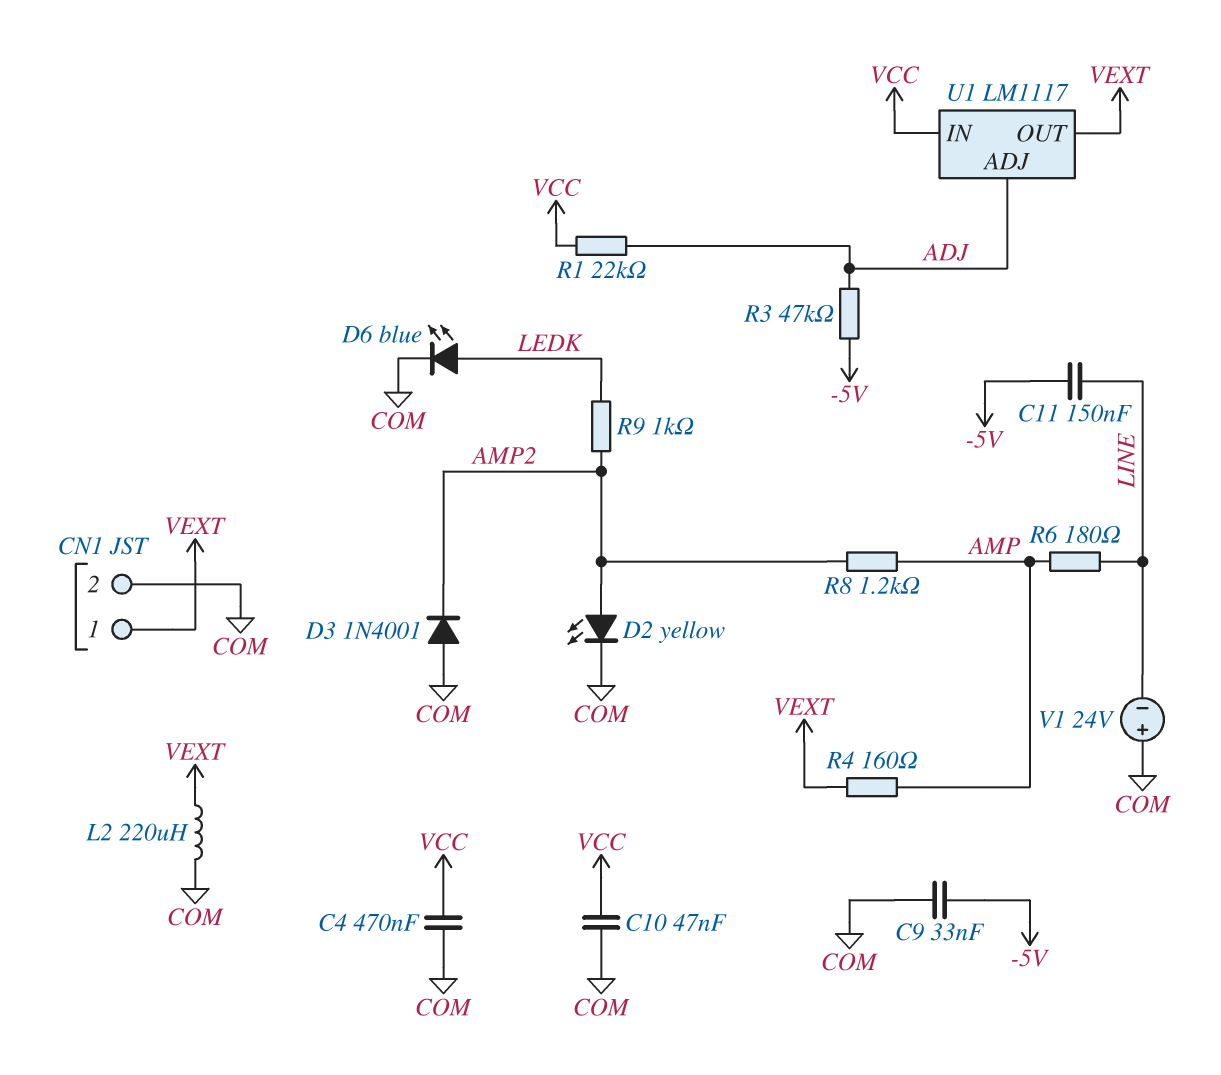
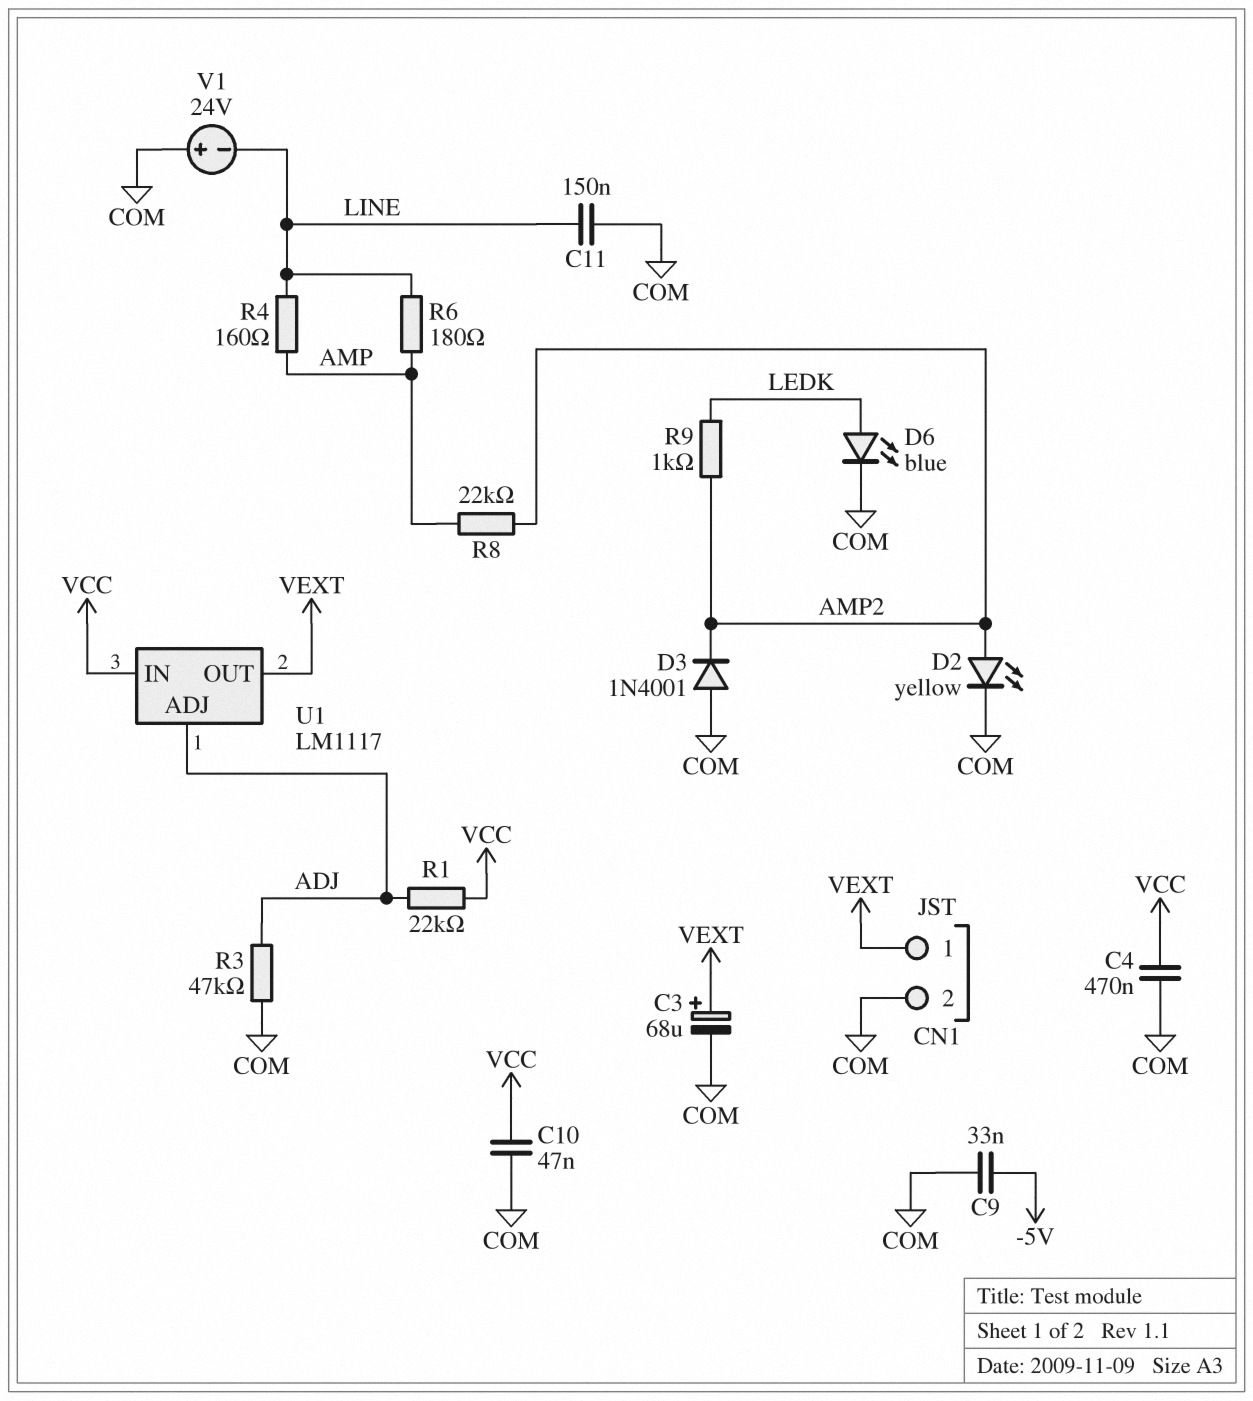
C3: none -> 68uF (plus VEXT, minus COM)
C11: 150nF (-5V, LINE) -> 150nF (COM, LINE)
L2: 220uH (COM, VEXT) -> none
R3: 47k (-5V, ADJ) -> 47k (ADJ, COM)
R4: 160 (AMP, VEXT) -> 160 (AMP, LINE)
R8: 1.2k (AMP, AMP2) -> 22k (AMP, AMP2)

